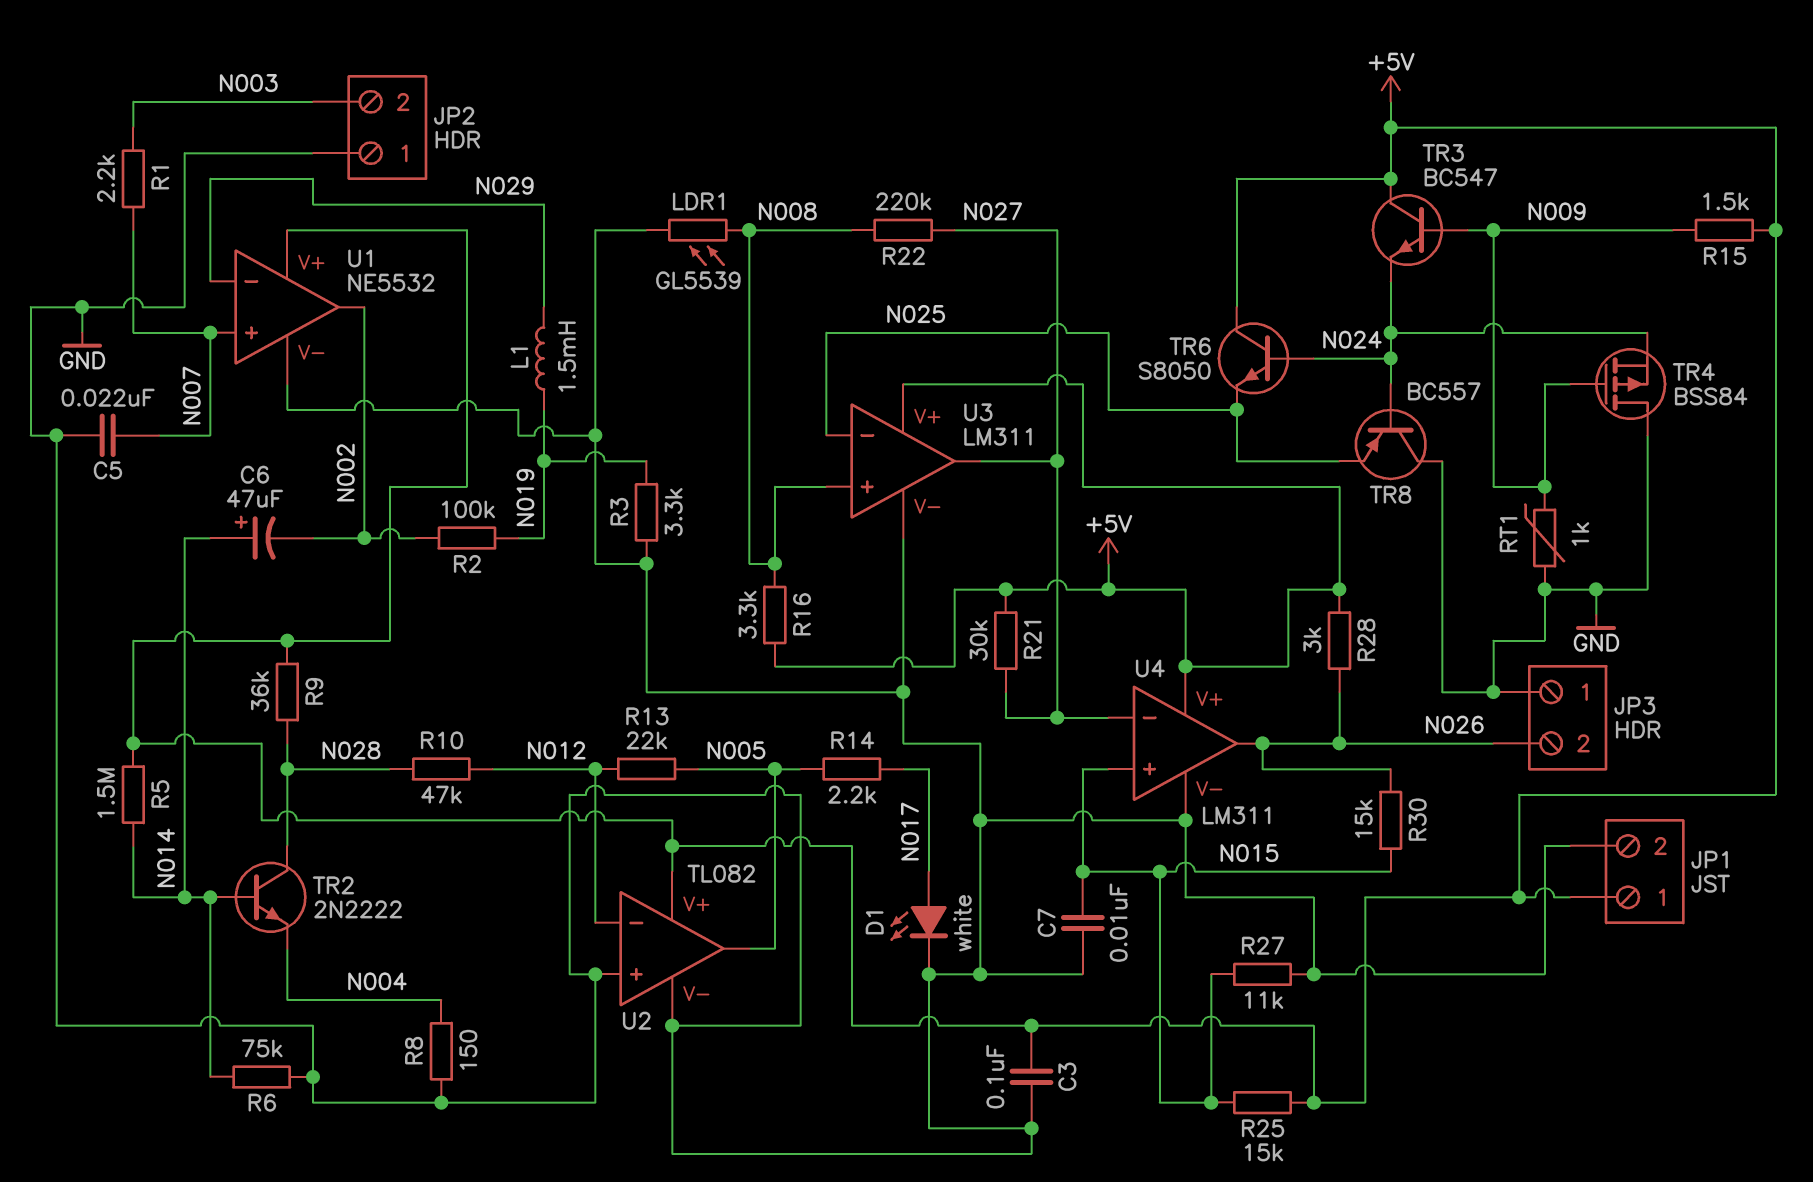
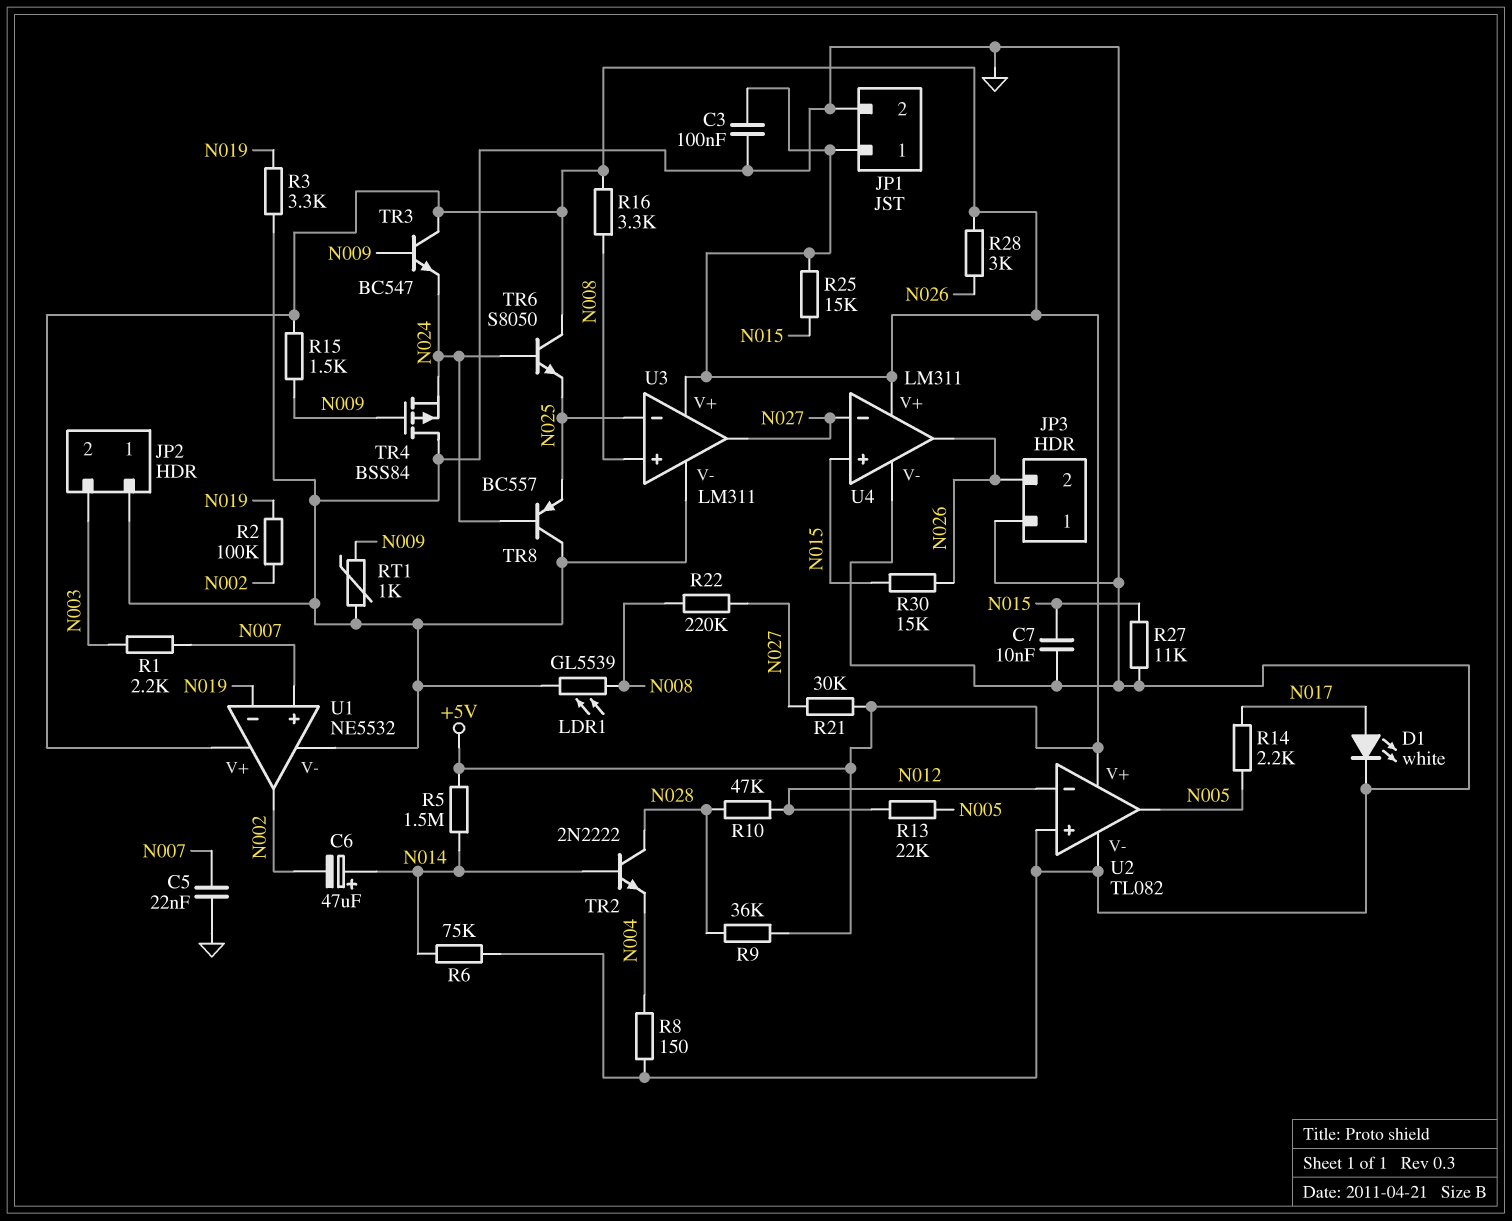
L1: 1.5mH (N019, N029) -> none
U1 pin in-: N029 -> N019

